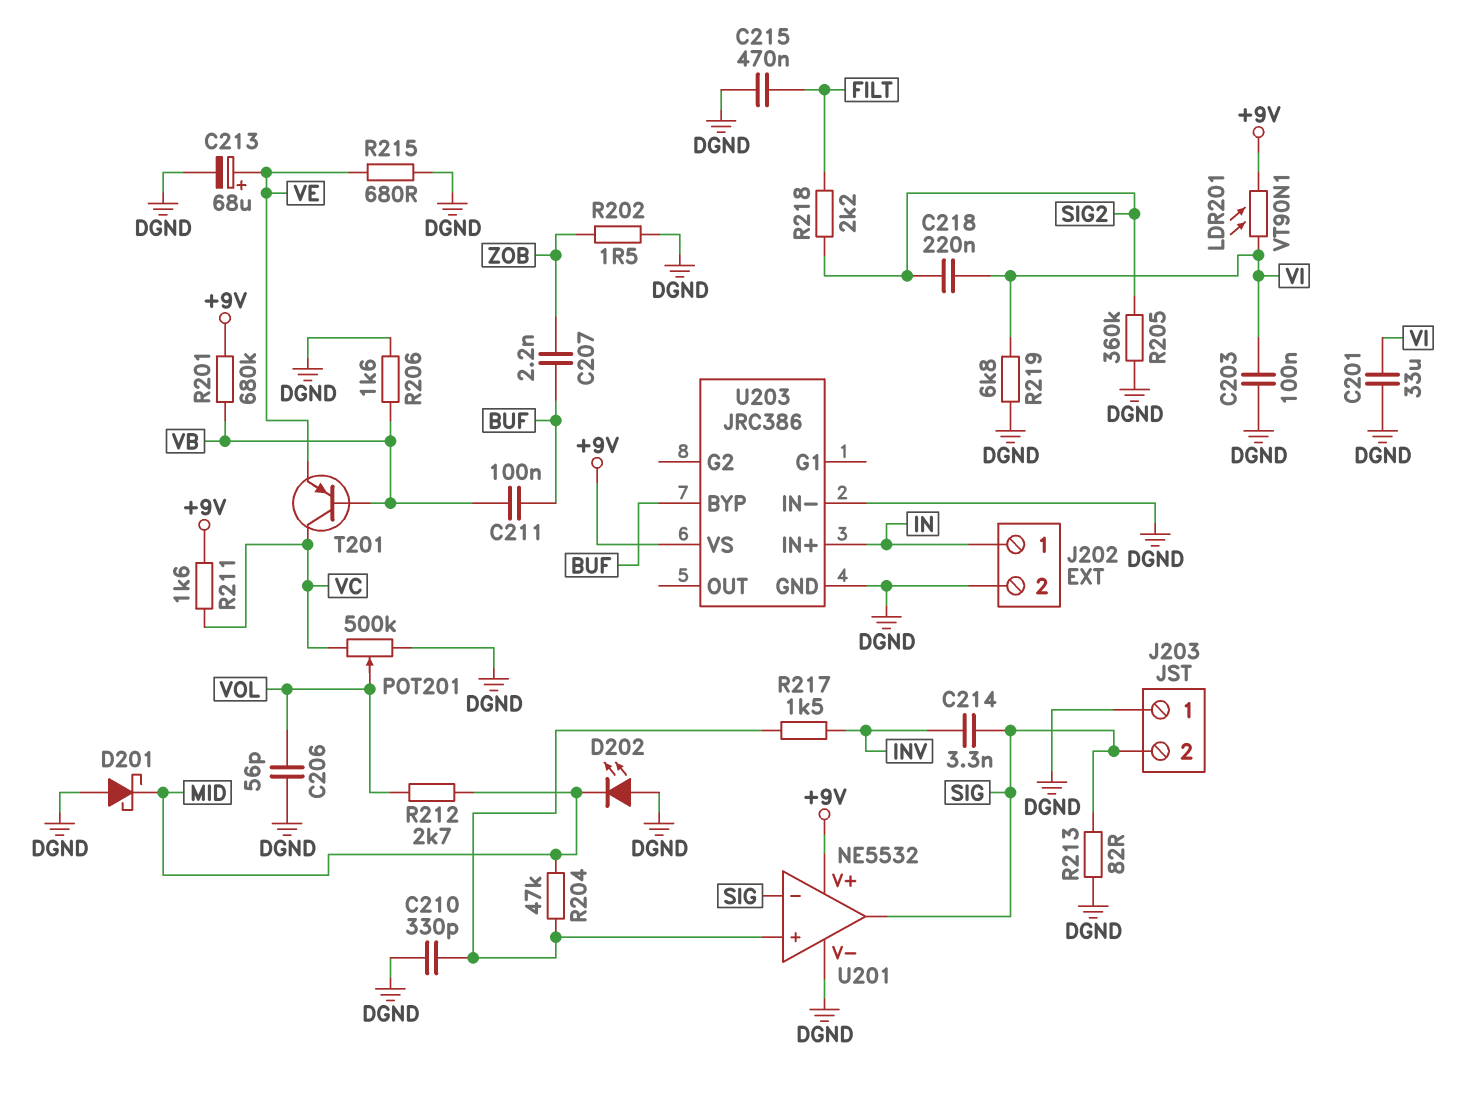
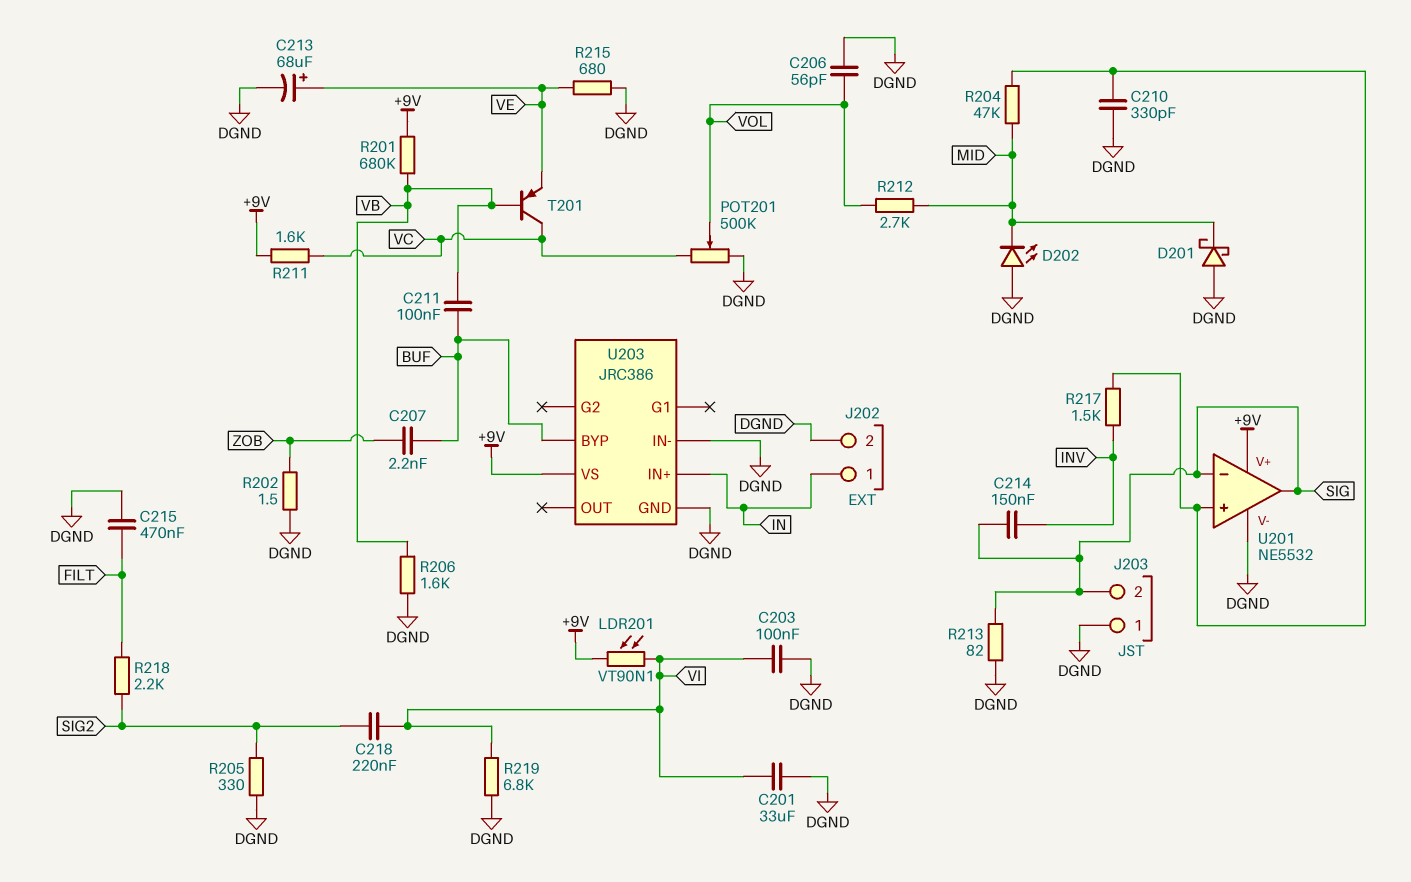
C214: 3.3nF (INV, SIG) -> 150nF (INV, SIG)
R205: 360k (DGND, SIG2) -> 330 (DGND, SIG2)

